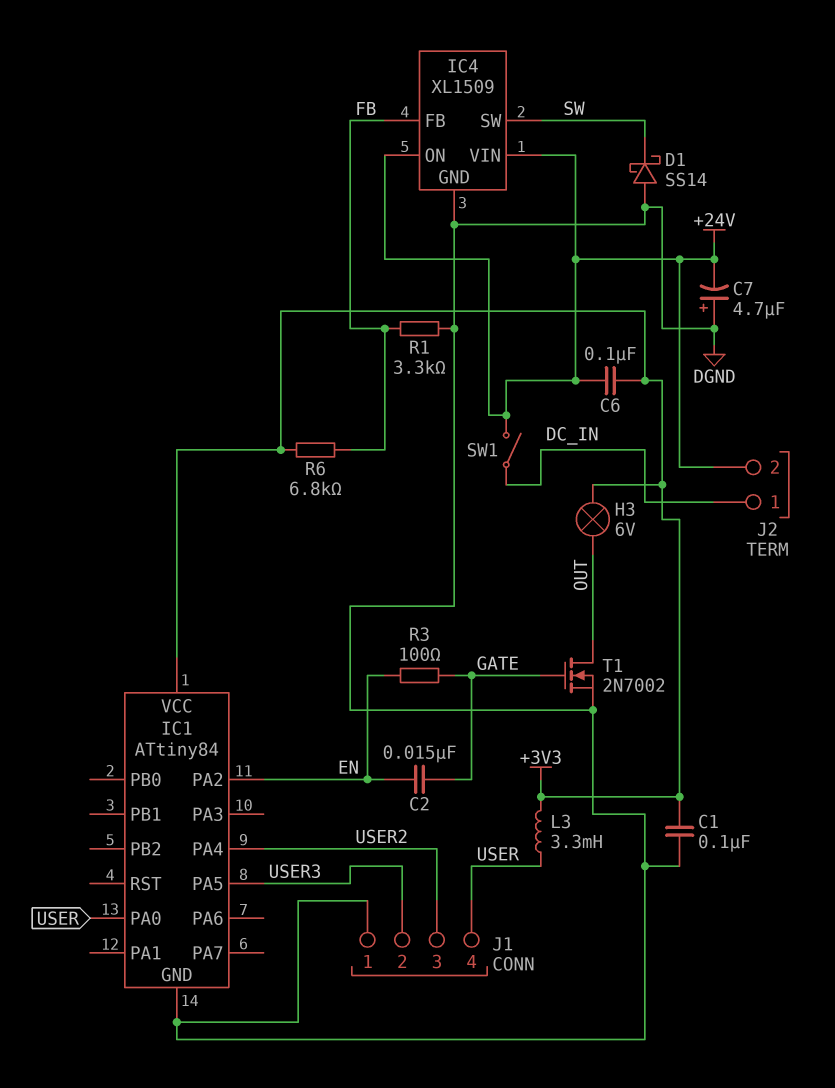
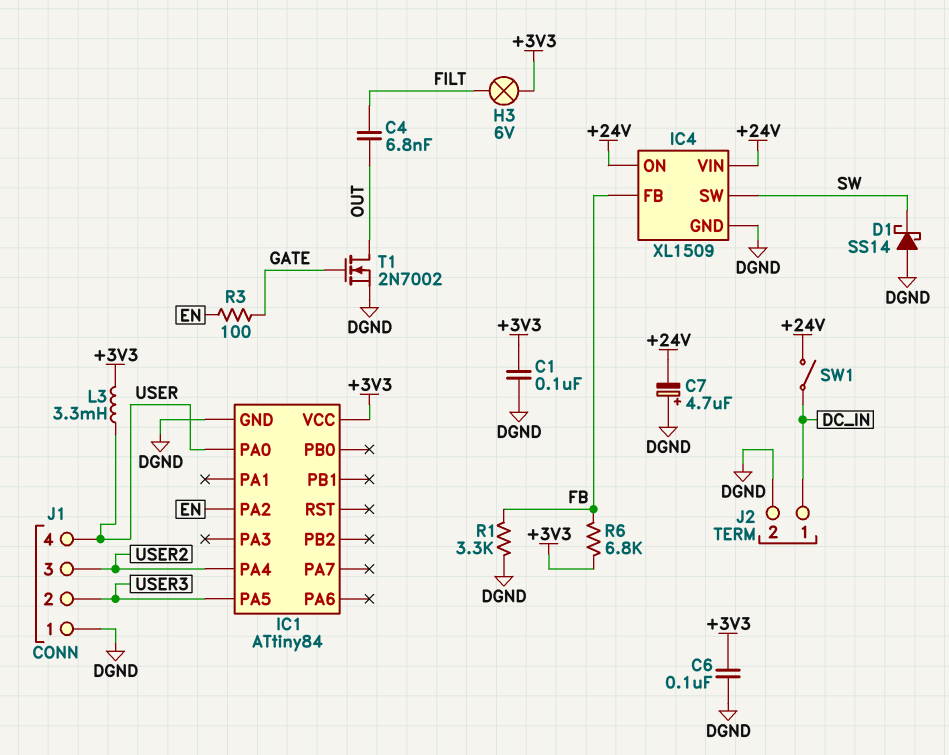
C2: 15nF (EN, GATE) -> none
C4: none -> 6.8nF (FILT, OUT)
C6: 100nF (+3V3, +24V) -> 100nF (+3V3, DGND)
H3: lamp 6V (+3V3, OUT) -> lamp 6V (+3V3, FILT)
J2 pin 2: +24V -> DGND

